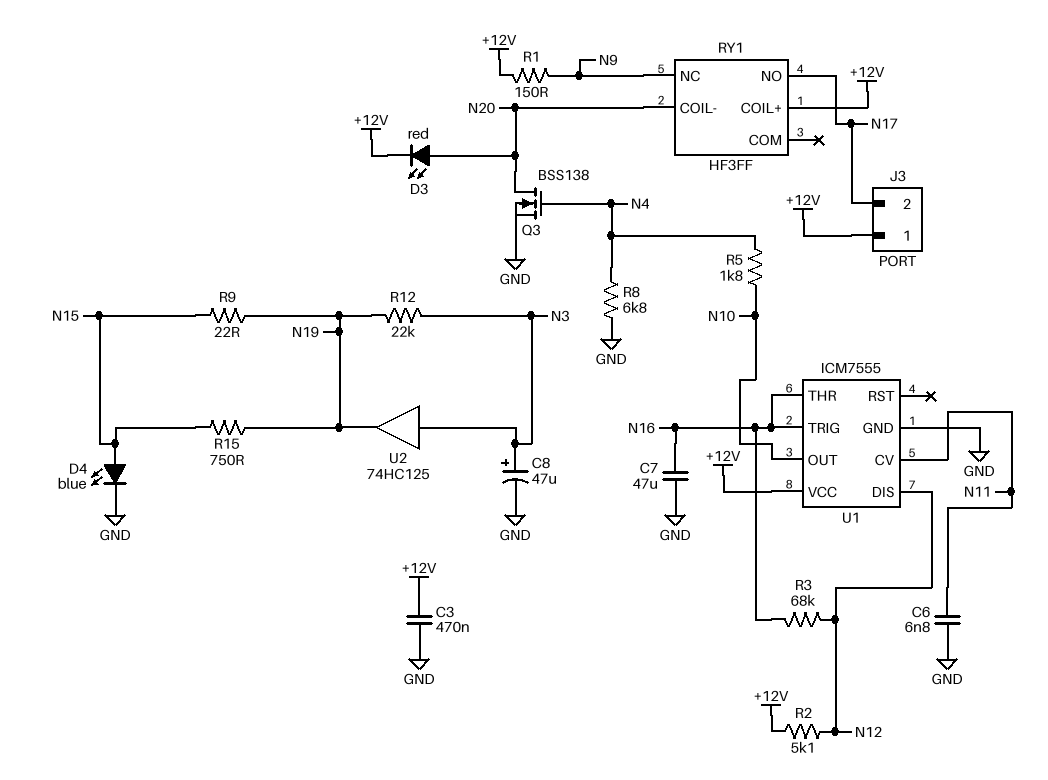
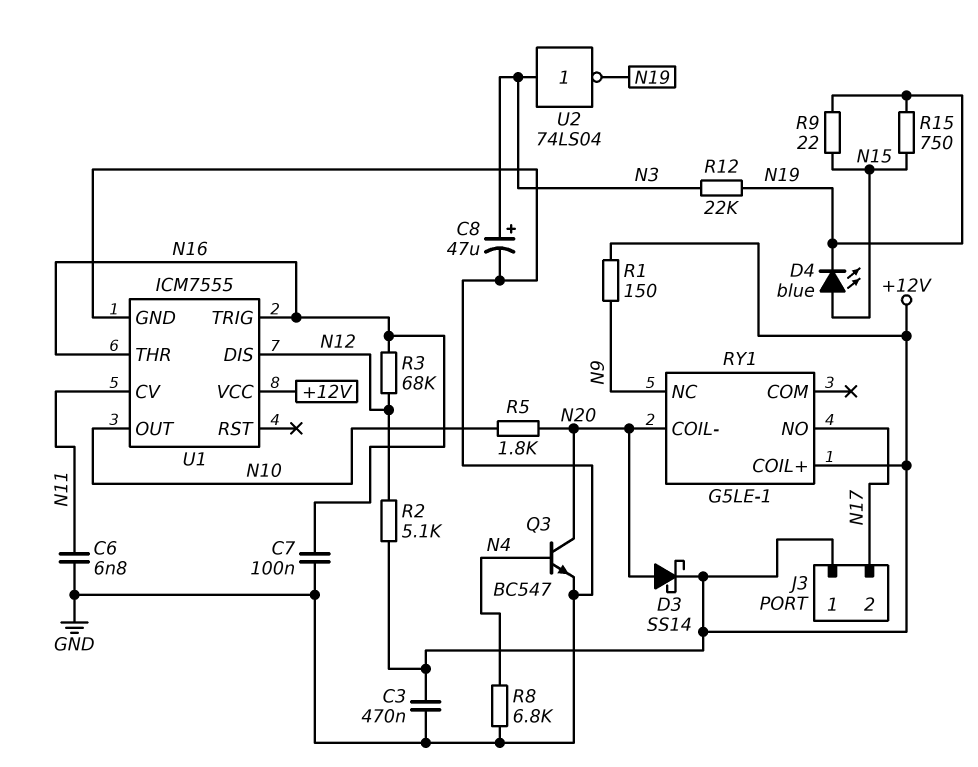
C7: 47uF (GND, N16) -> 100nF (GND, N16)
D3: LED red (A N20, K +12V) -> schottky SS14 (A N20, K +12V)
D4: LED blue (A N15, K GND) -> LED blue (A N15, K N19)
Q3: NMOS BSS138 (G N4, D N20, S GND) -> NPN BC547 (B N4, C N20, E GND)
R5: 1.8k (N4, N10) -> 1.8k (N10, N20)
RY1: HF3FF -> G5LE-1
U2: buffer 74HC125 (in N3, out N19) -> NOT 74LS04 (in N3, out N19)

